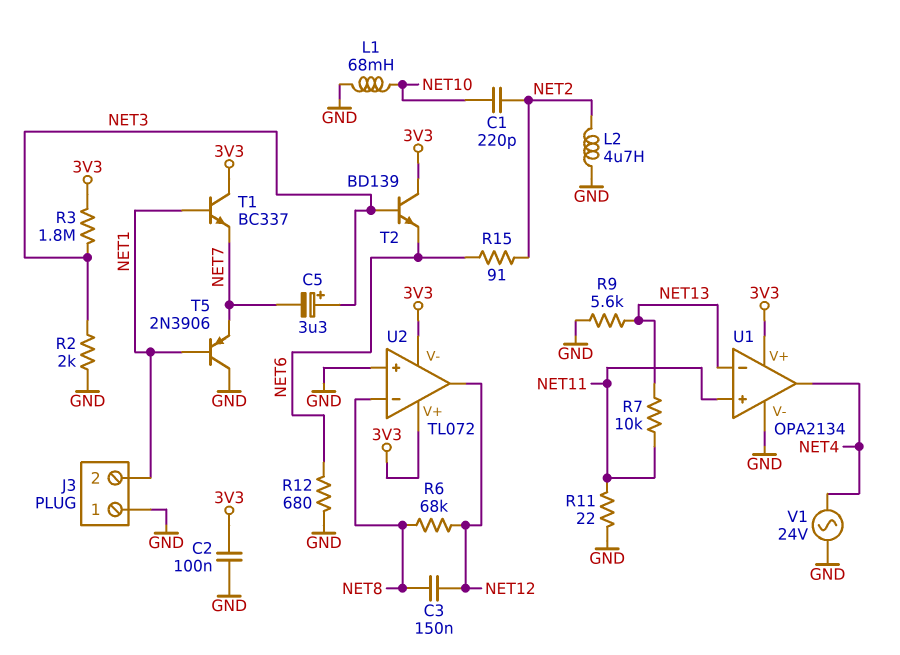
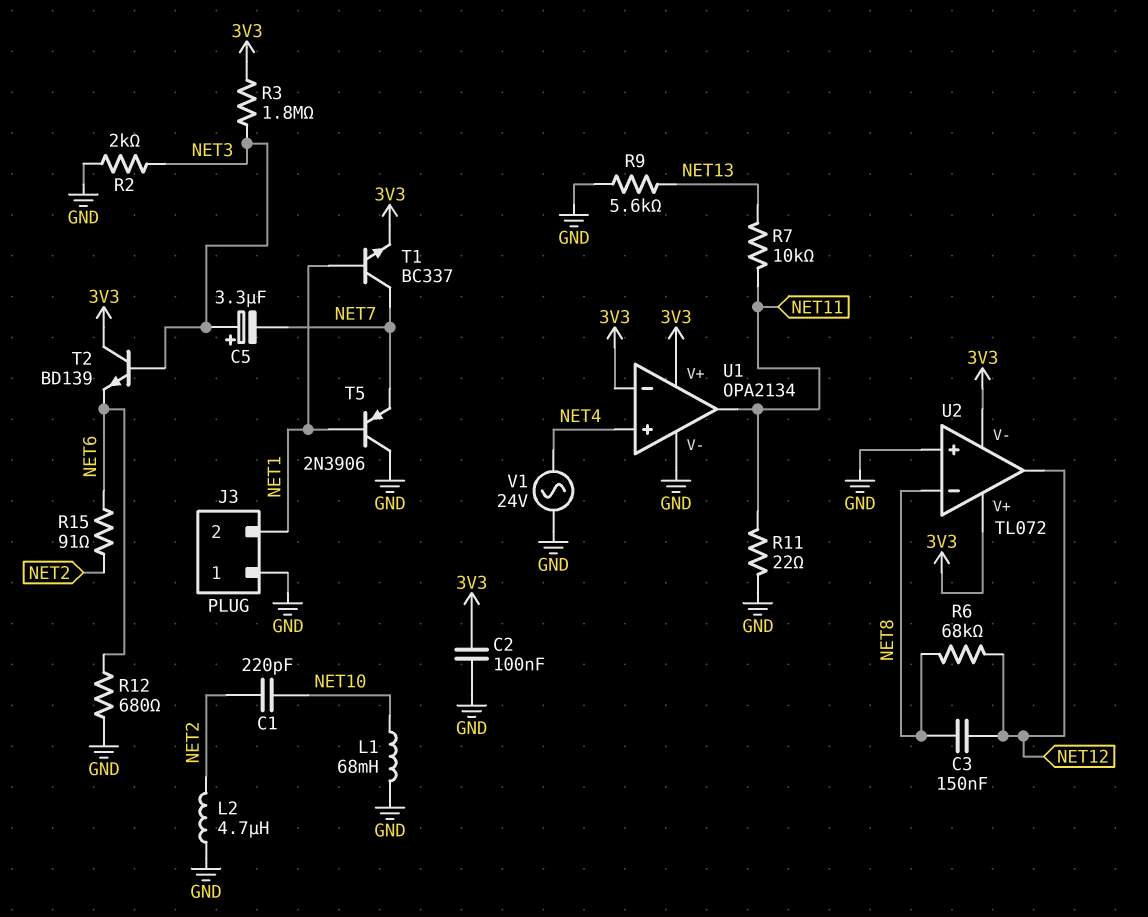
T1: NPN BC337 (B NET1, C 3V3, E NET7) -> NPN BC337 (B NET1, C NET7, E 3V3)
U1 pin in+: NET11 -> NET4
U1 pin in-: NET13 -> 3V3
U1 pin out: NET4 -> NET11

